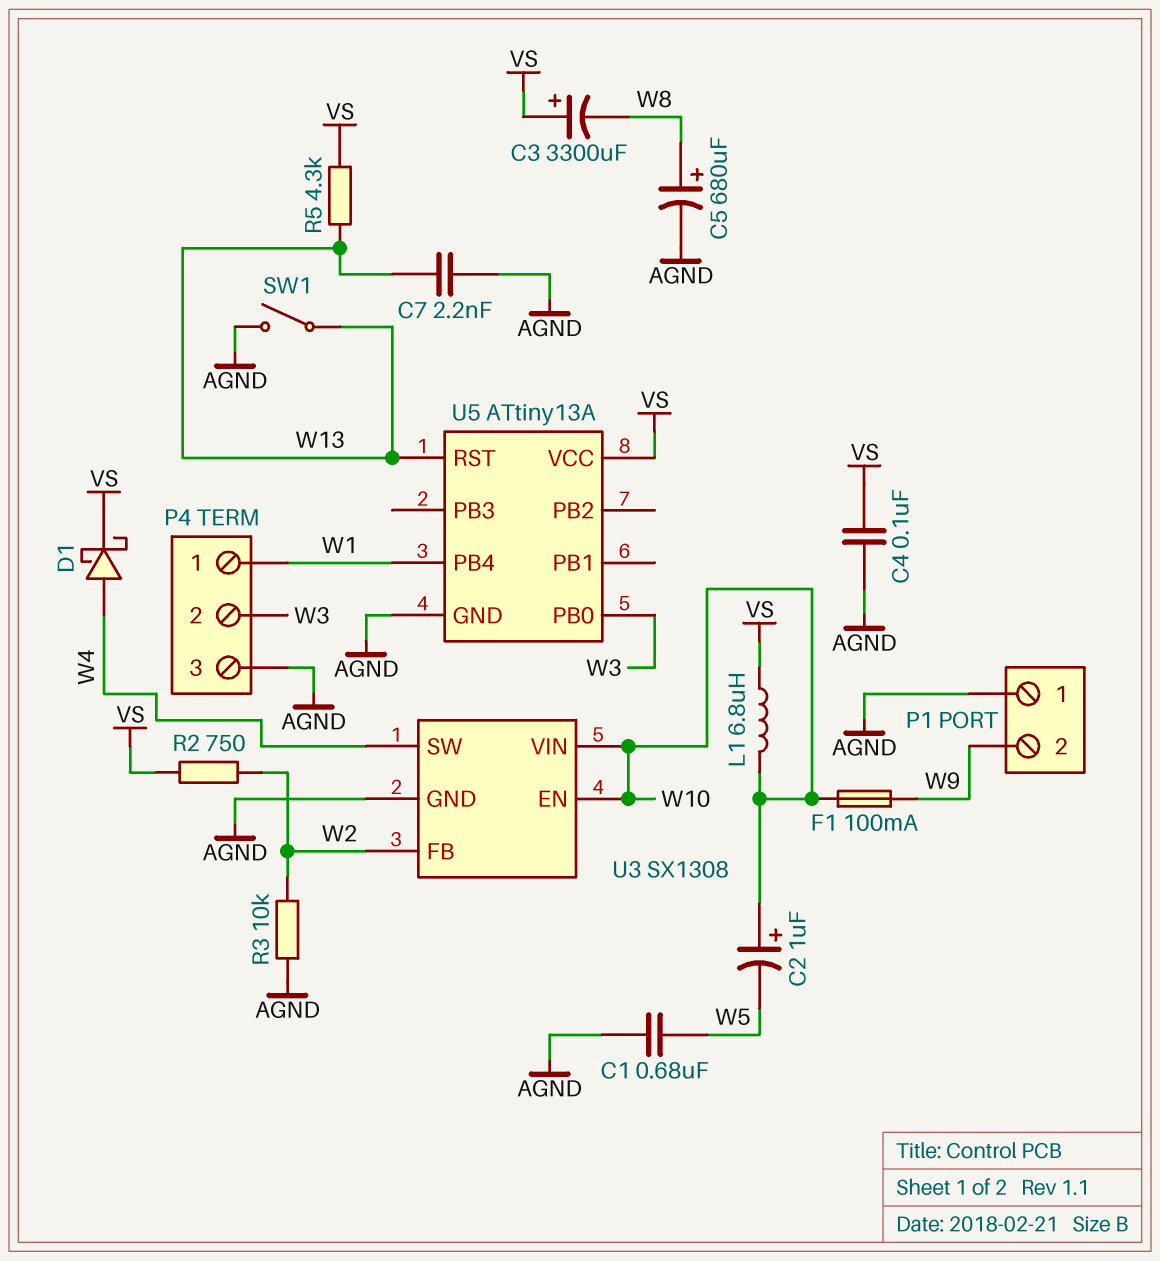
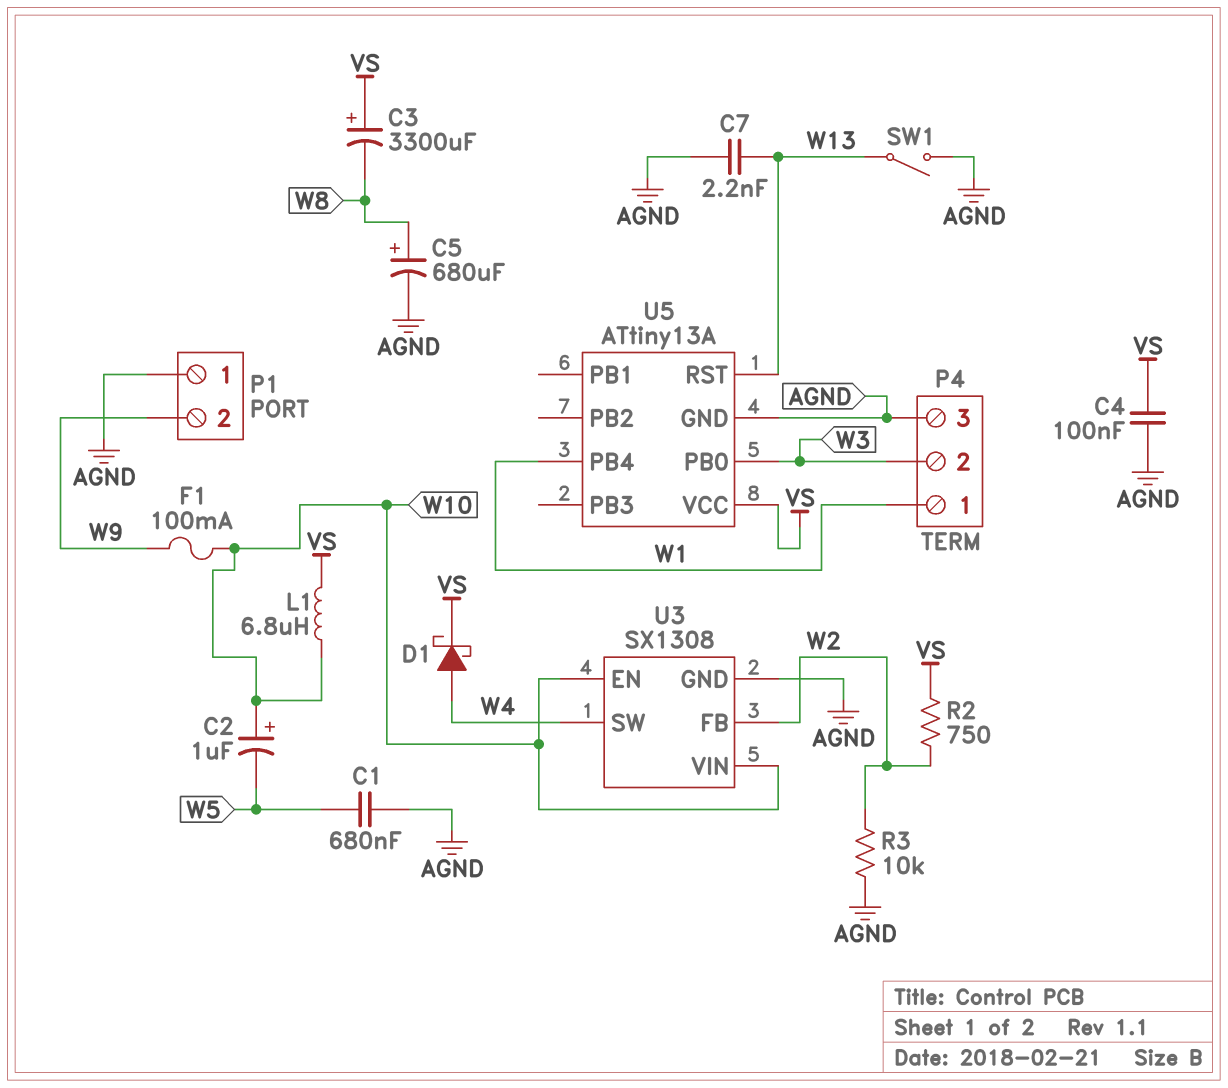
R5: 4.3k (VS, W13) -> none

